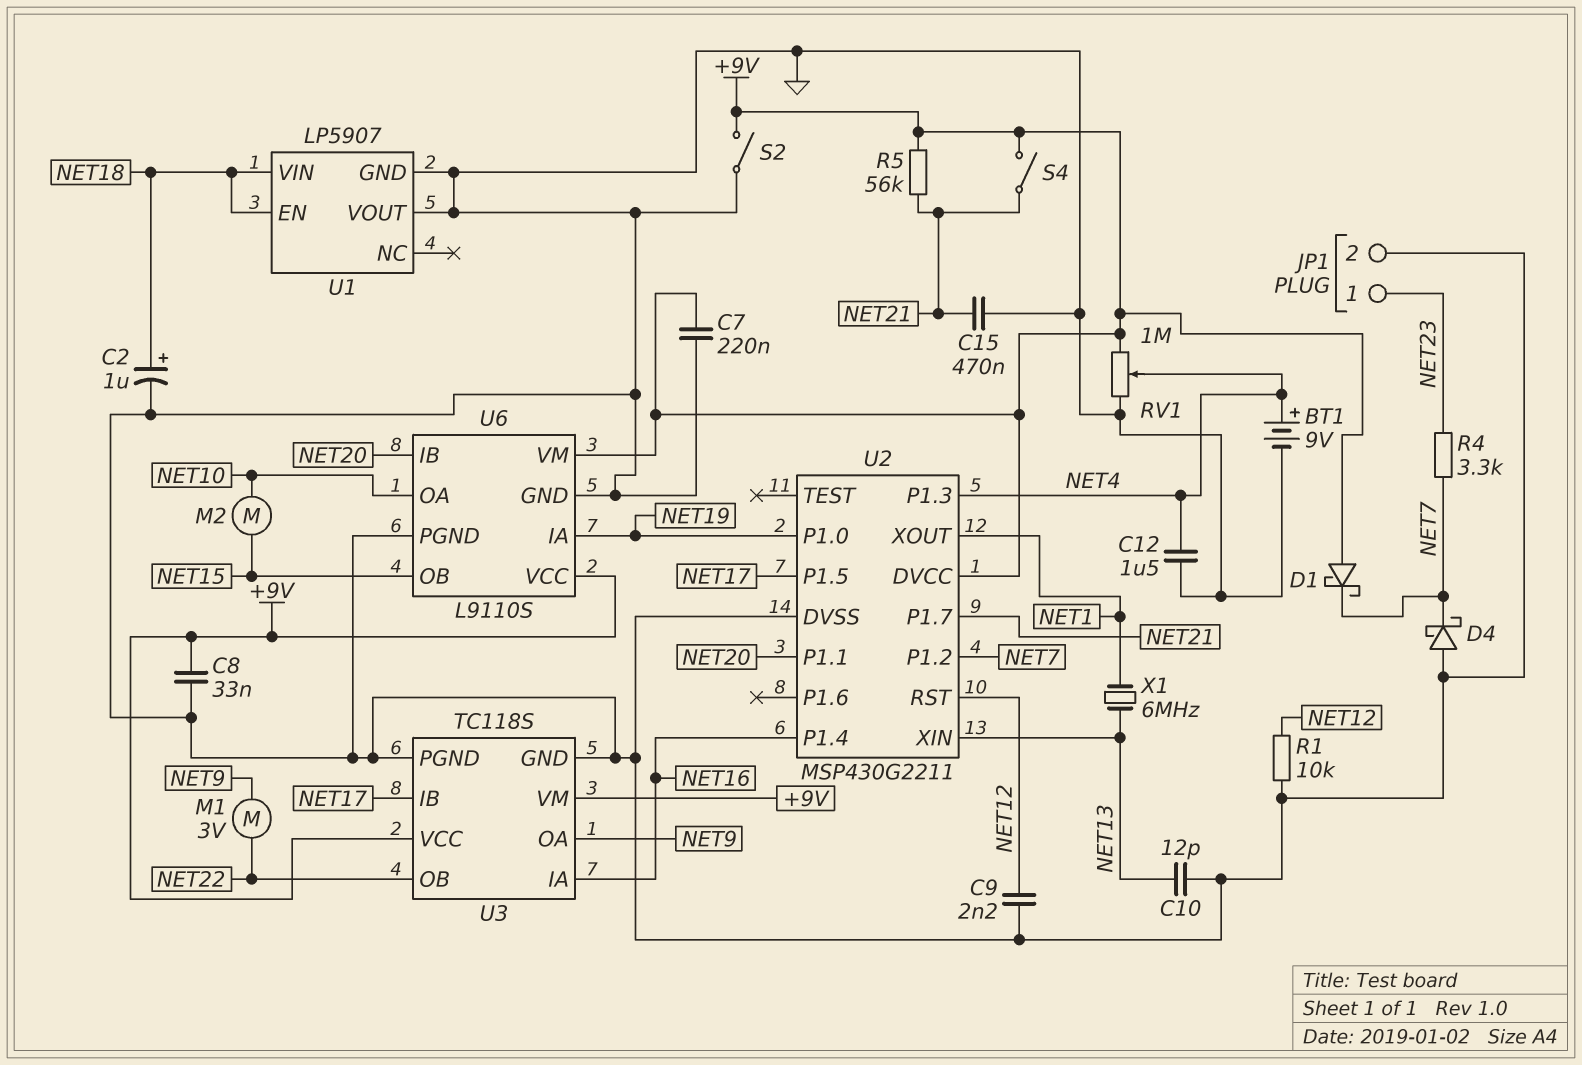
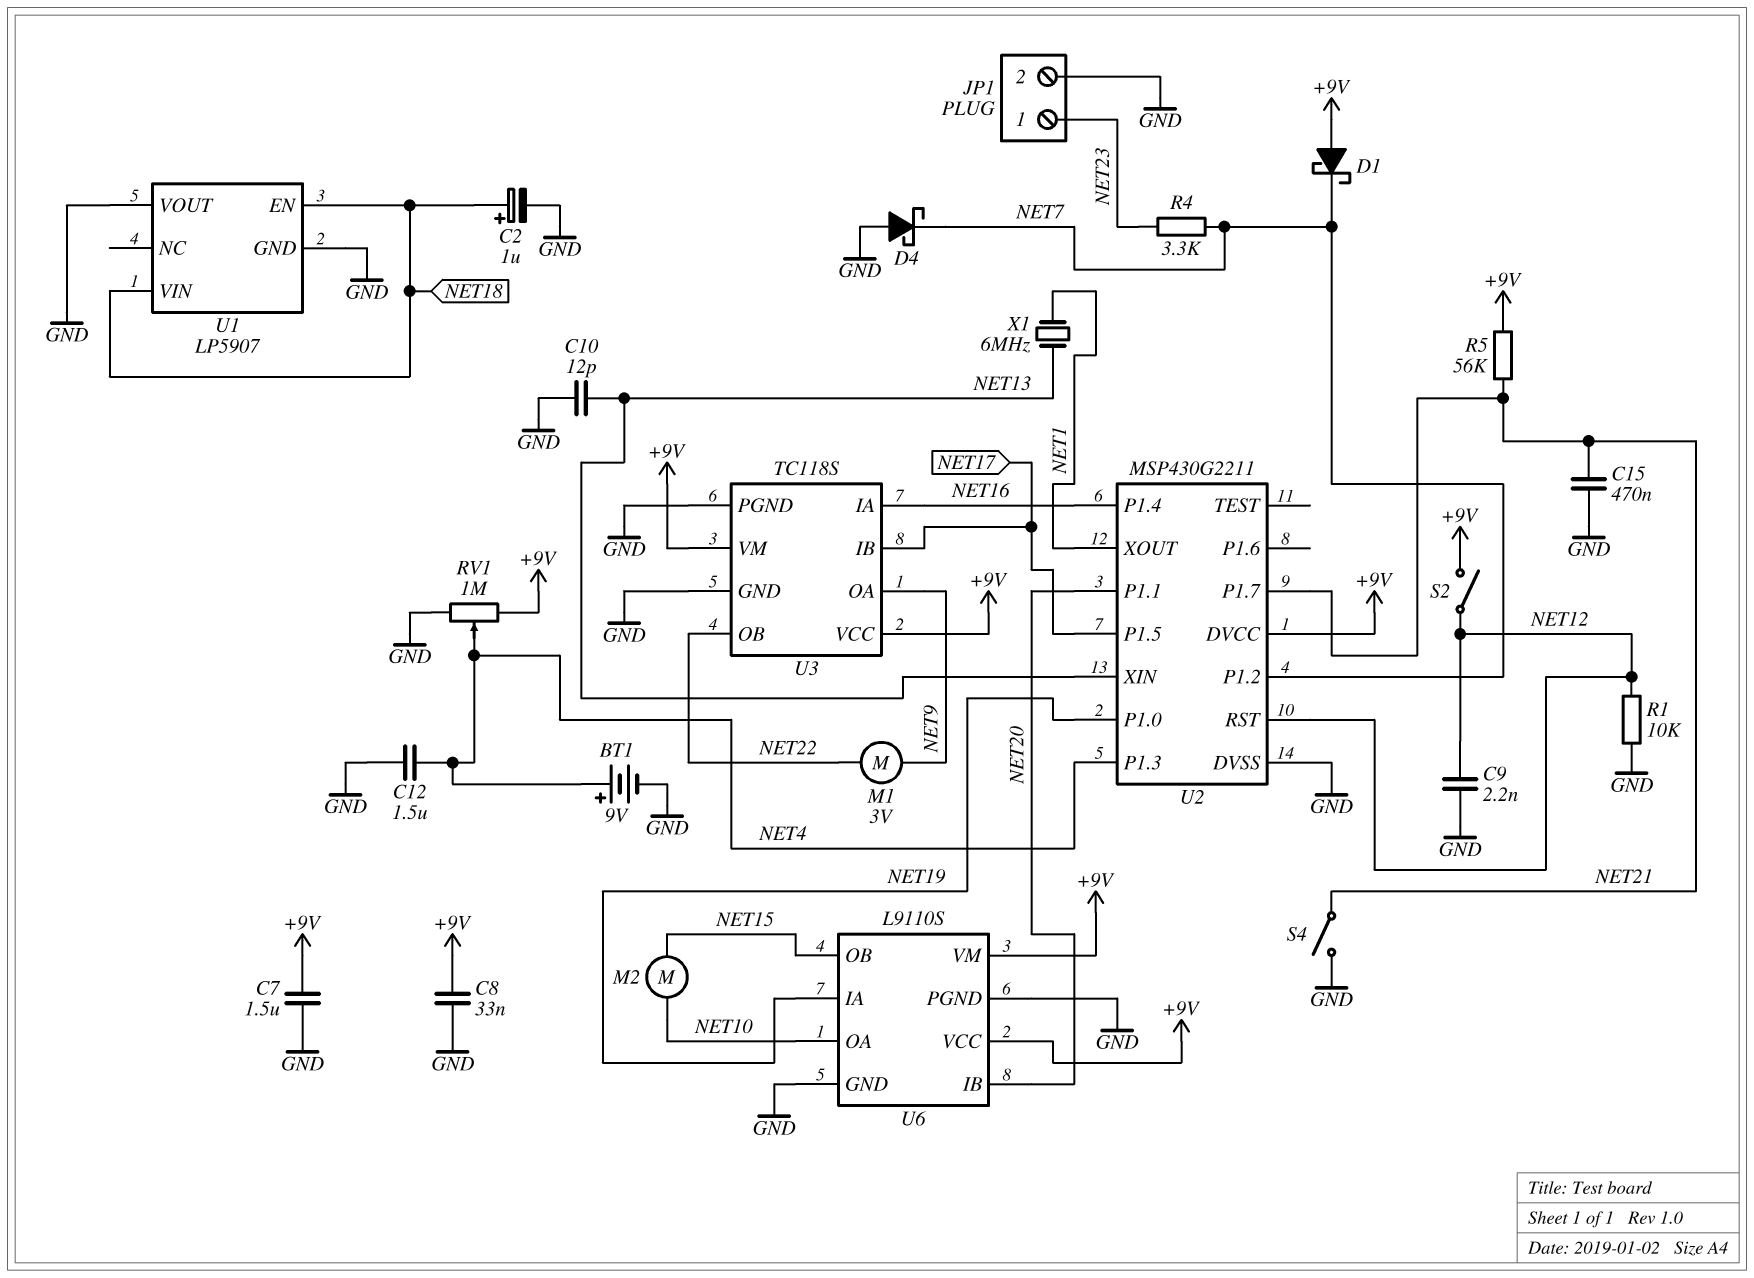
C7: 220nF (+9V, GND) -> 1.5uF (+9V, GND)
S2: switch (+9V, GND) -> switch (+9V, NET12)
S4: switch (+9V, NET21) -> switch (GND, NET21)

